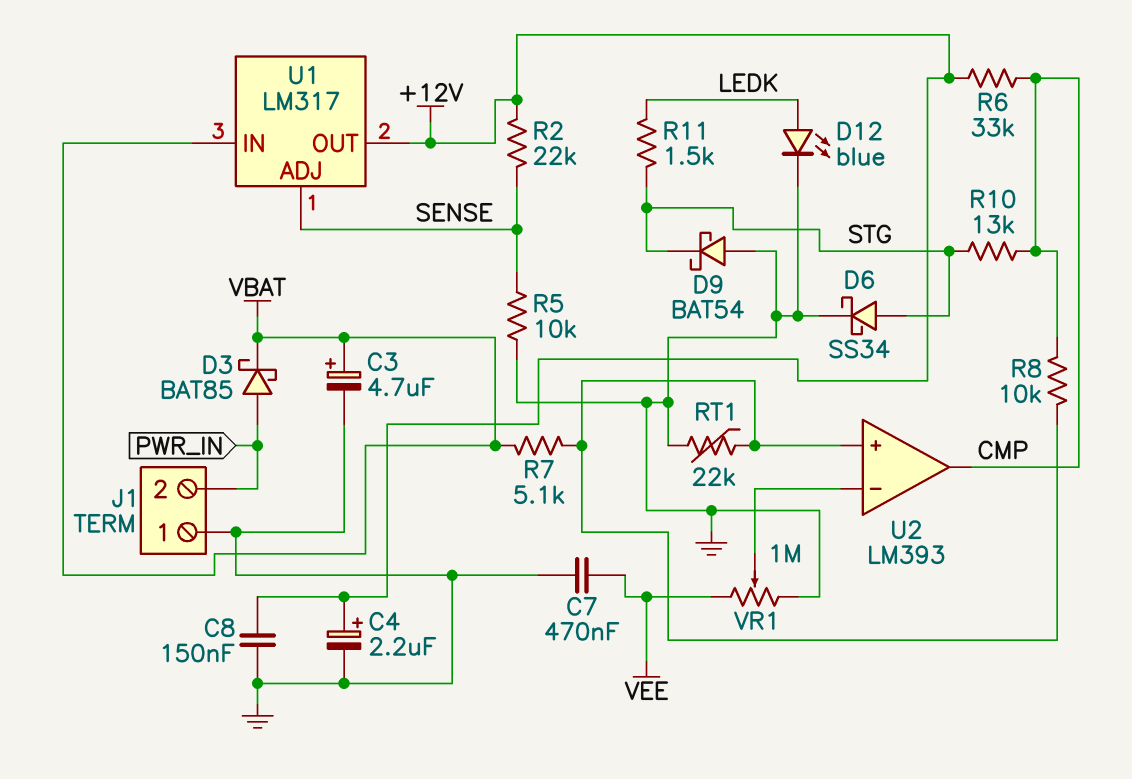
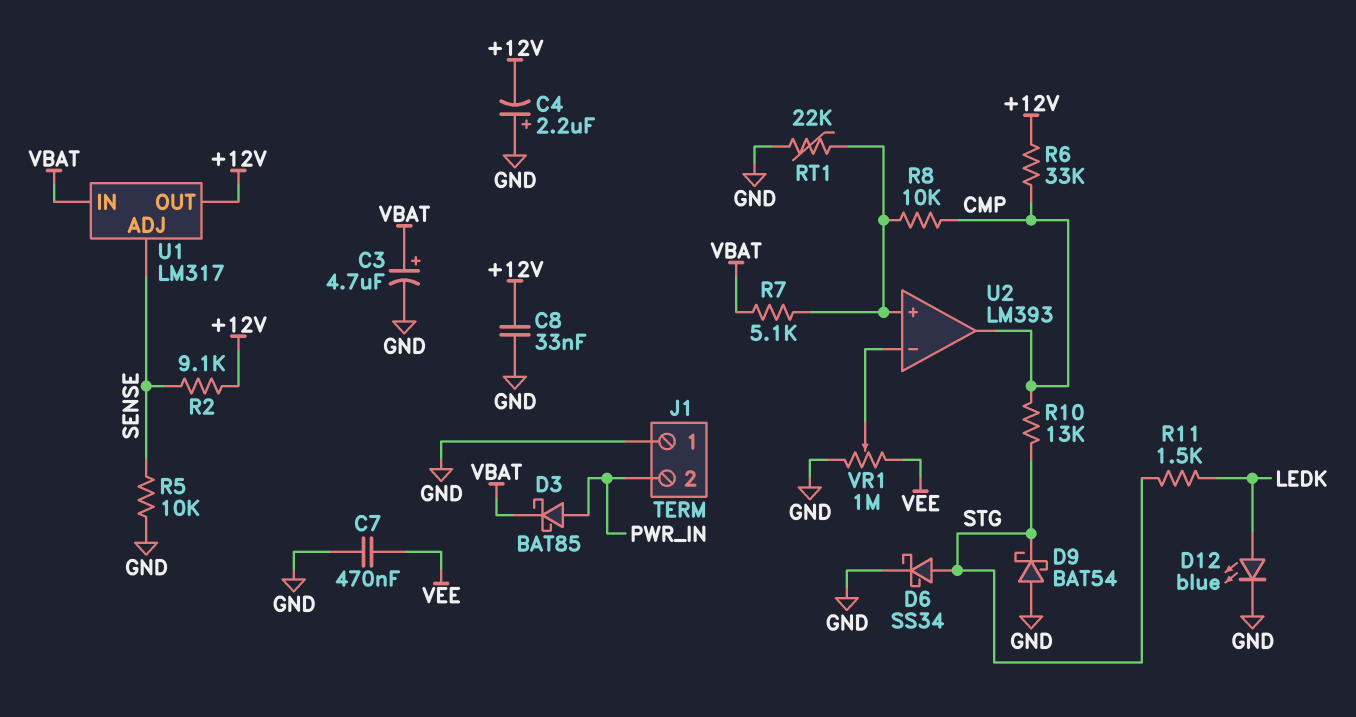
C4: 2.2uF (plus +12V, minus GND) -> 2.2uF (plus GND, minus +12V)
C8: 150nF (+12V, GND) -> 33nF (+12V, GND)
R2: 22k (+12V, SENSE) -> 9.1k (+12V, SENSE)

